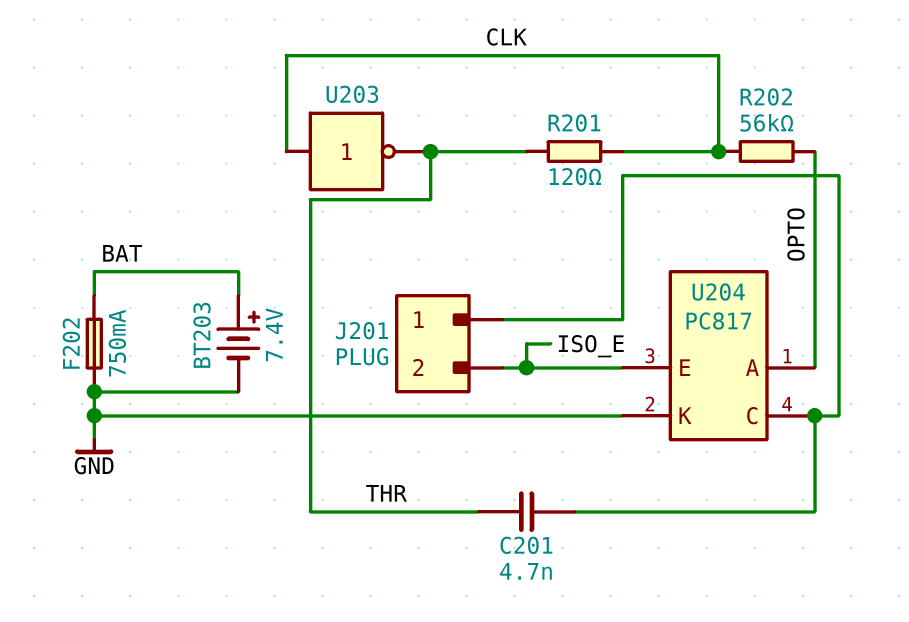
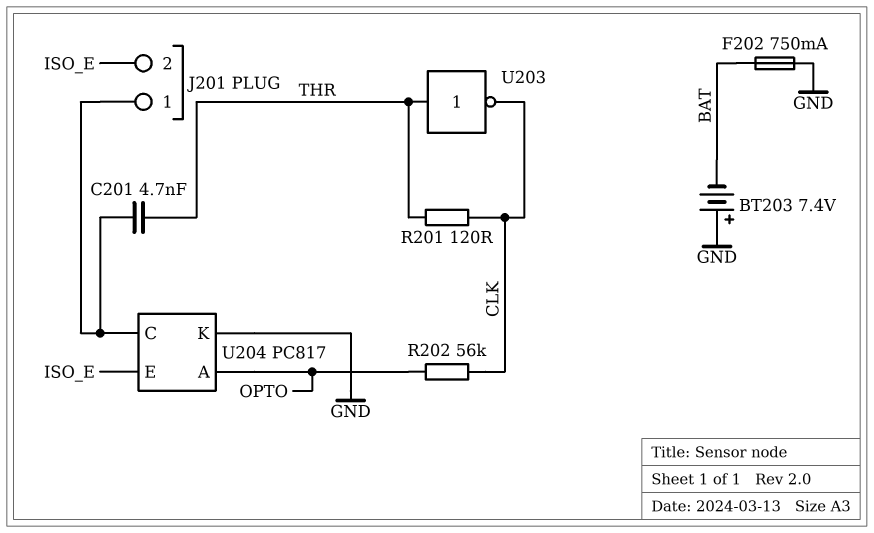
BT203: 7.4V (plus BAT, minus GND) -> 7.4V (plus GND, minus BAT)
U203: NOT (in CLK, out THR) -> NOT (in THR, out CLK)

